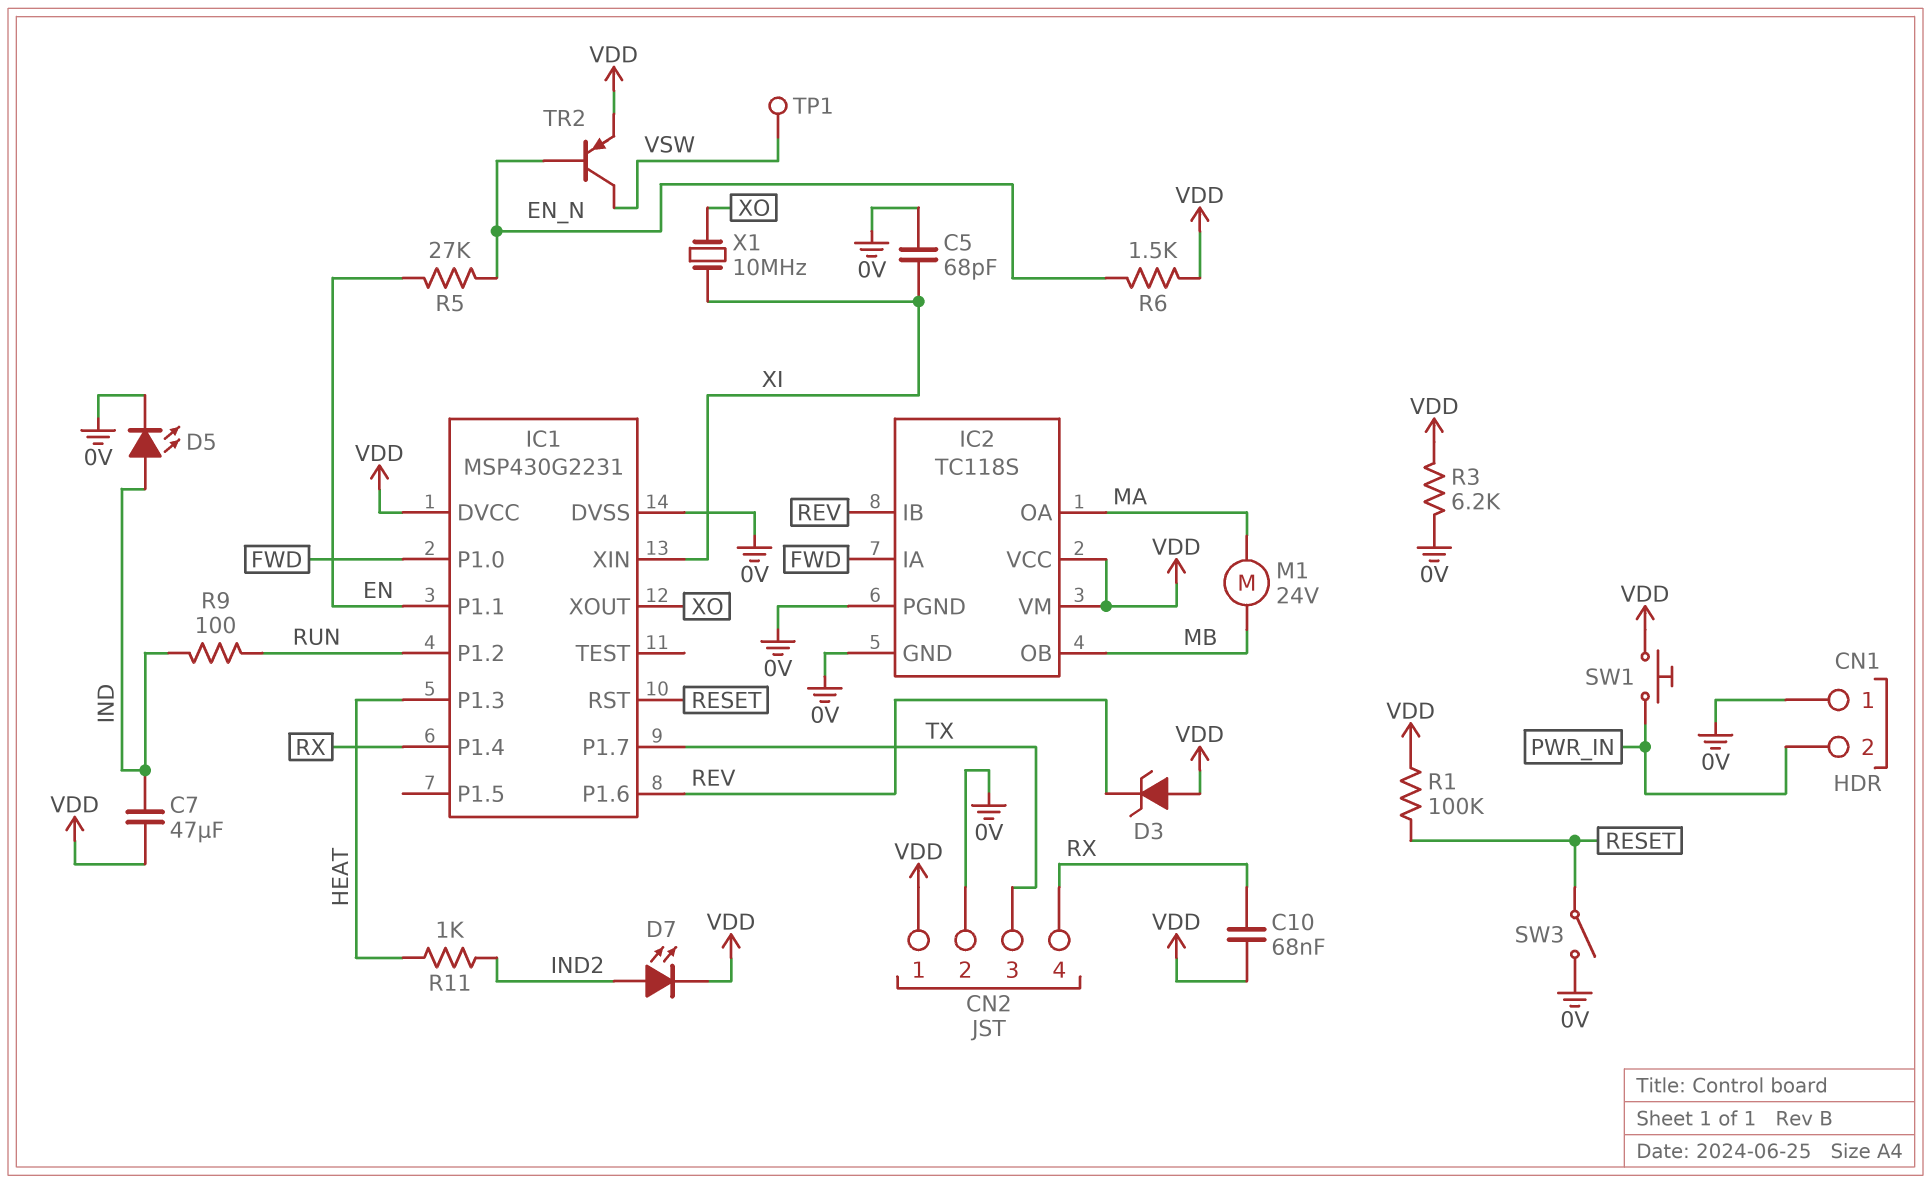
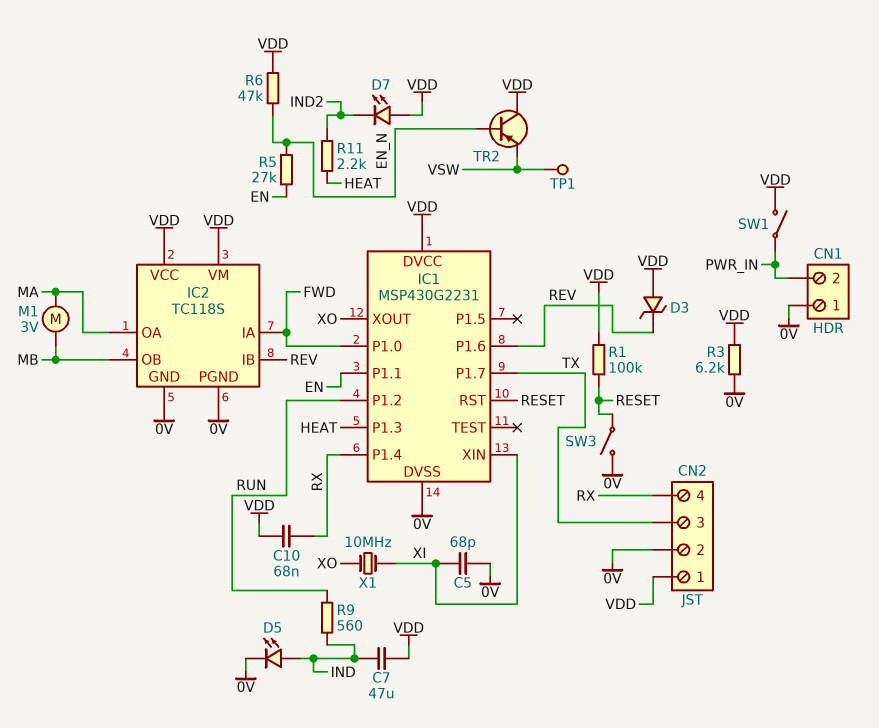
D7: LED (A IND2, K VDD) -> LED (A VDD, K IND2)
M1: motor 24V (MA, MB) -> motor 3V (MA, MB)
R6: 1.5k (EN_N, VDD) -> 47k (EN_N, VDD)
R9: 100 (IND, RUN) -> 560 (IND, RUN)
R11: 1k (HEAT, IND2) -> 2.2k (HEAT, IND2)
SW1: button (PWR_IN, VDD) -> switch (PWR_IN, VDD)
TR2: PNP (B EN_N, C VSW, E VDD) -> PNP (B EN_N, C VDD, E VSW)

